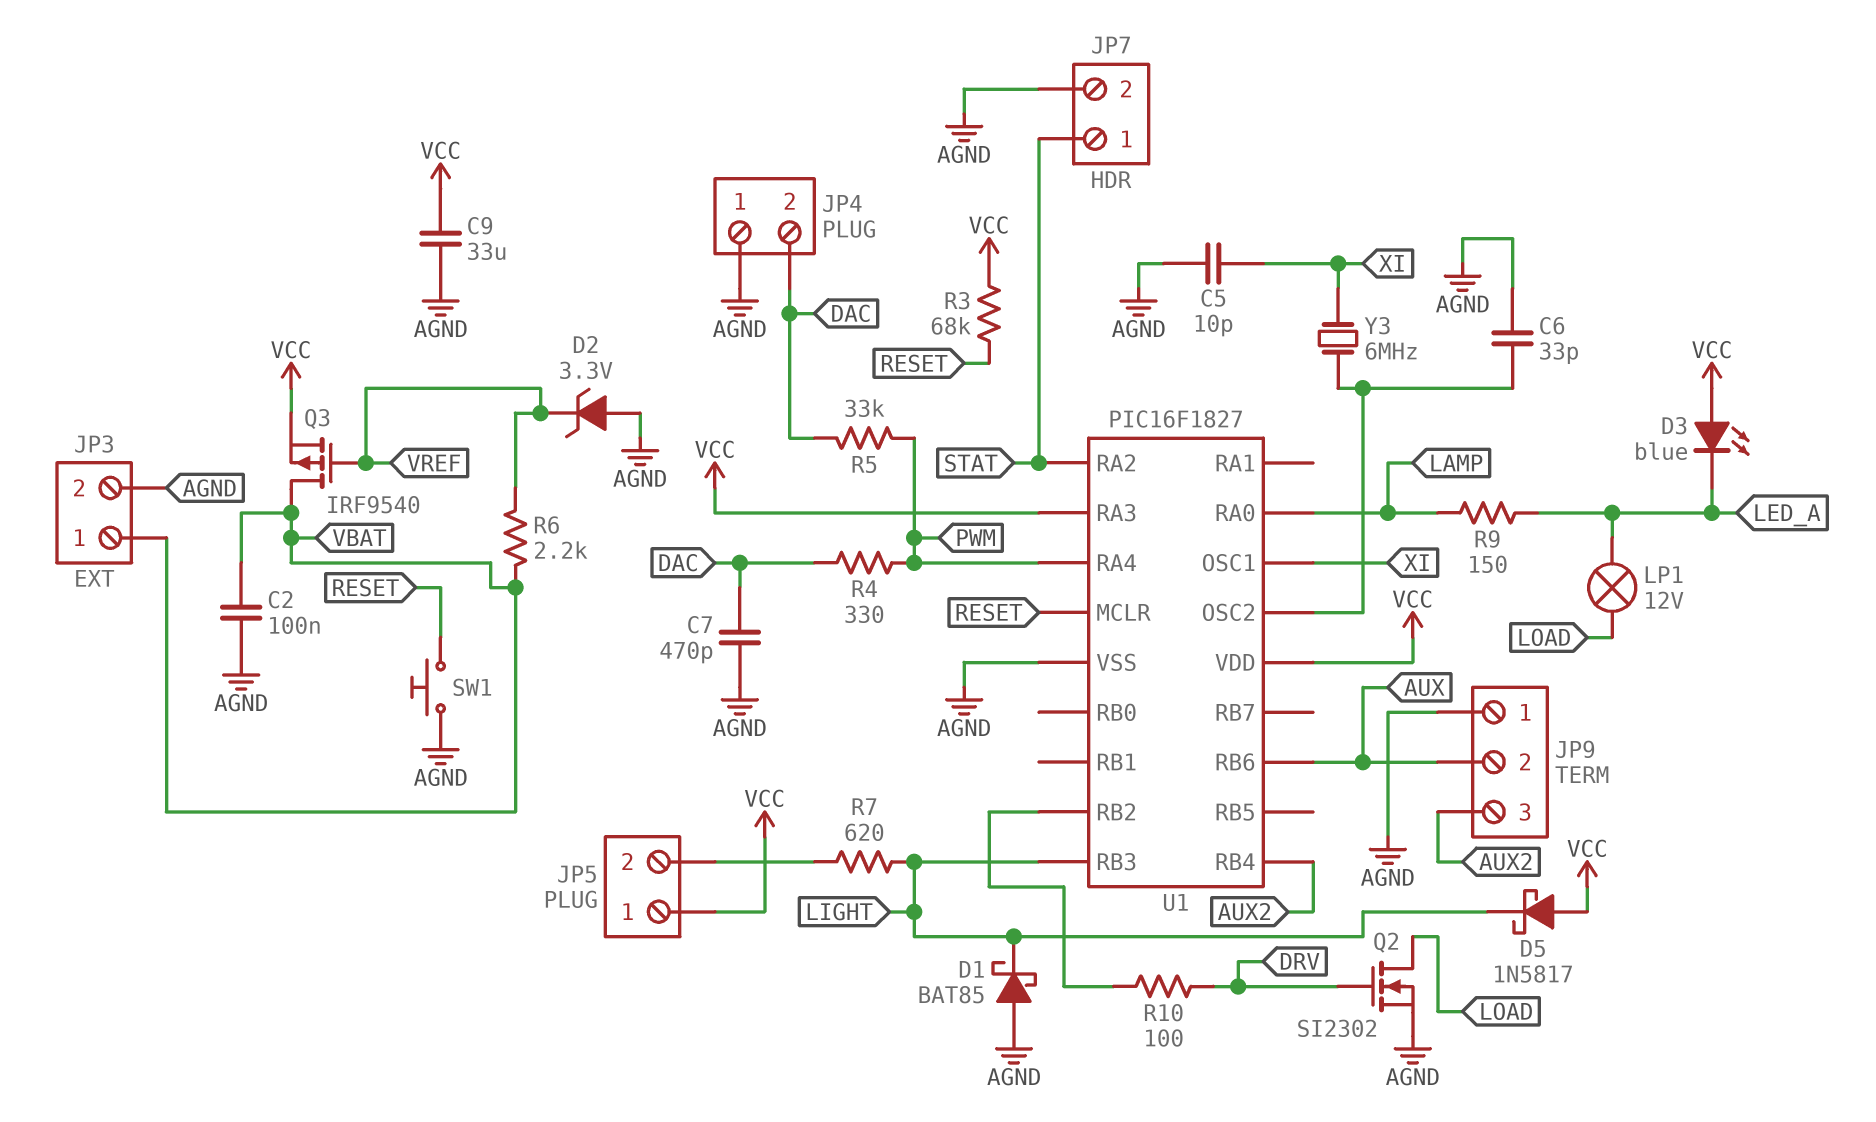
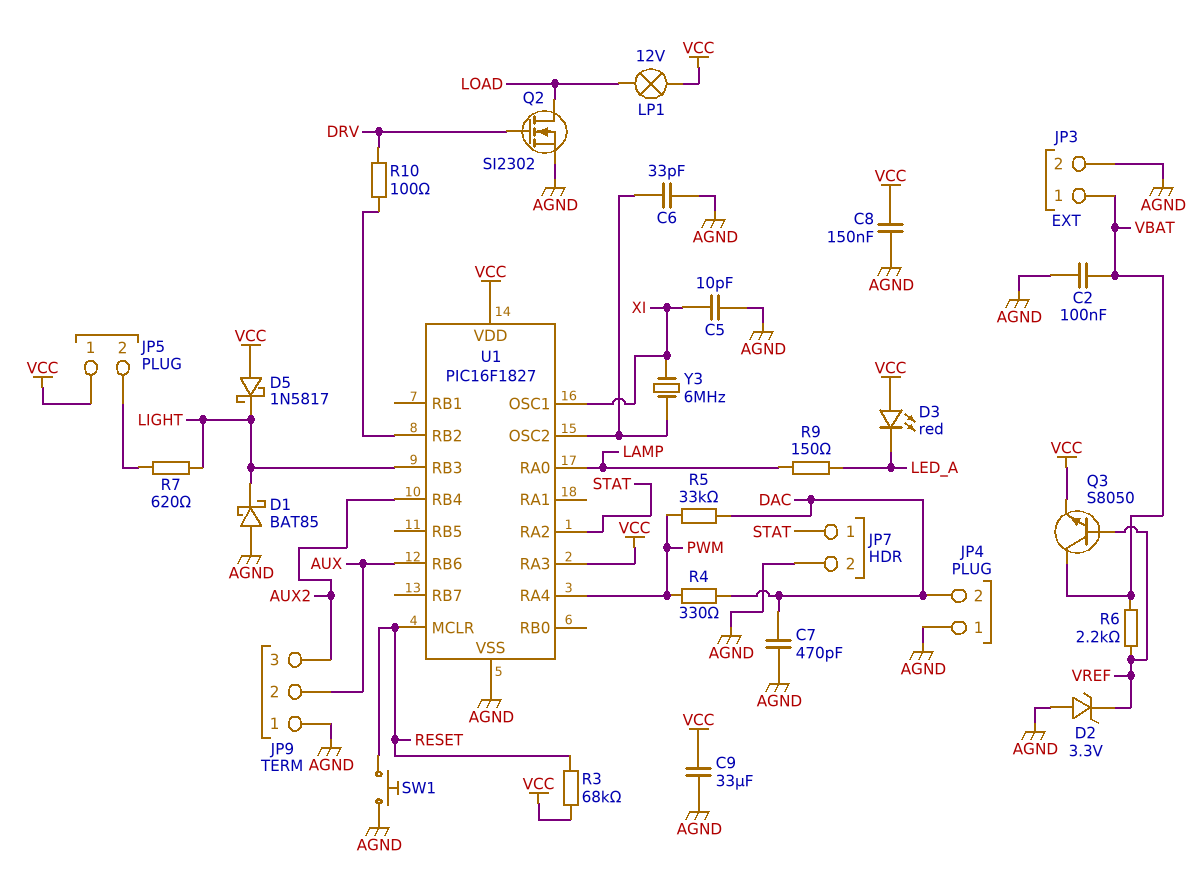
C8: none -> 150nF (AGND, VCC)
D3: LED blue (A VCC, K LED_A) -> LED red (A VCC, K LED_A)
LP1: lamp 12V (LED_A, LOAD) -> lamp 12V (LOAD, VCC)
Q3: PMOS IRF9540 (G VREF, D VBAT, S VCC) -> NPN S8050 (B VREF, C VBAT, E VCC)

